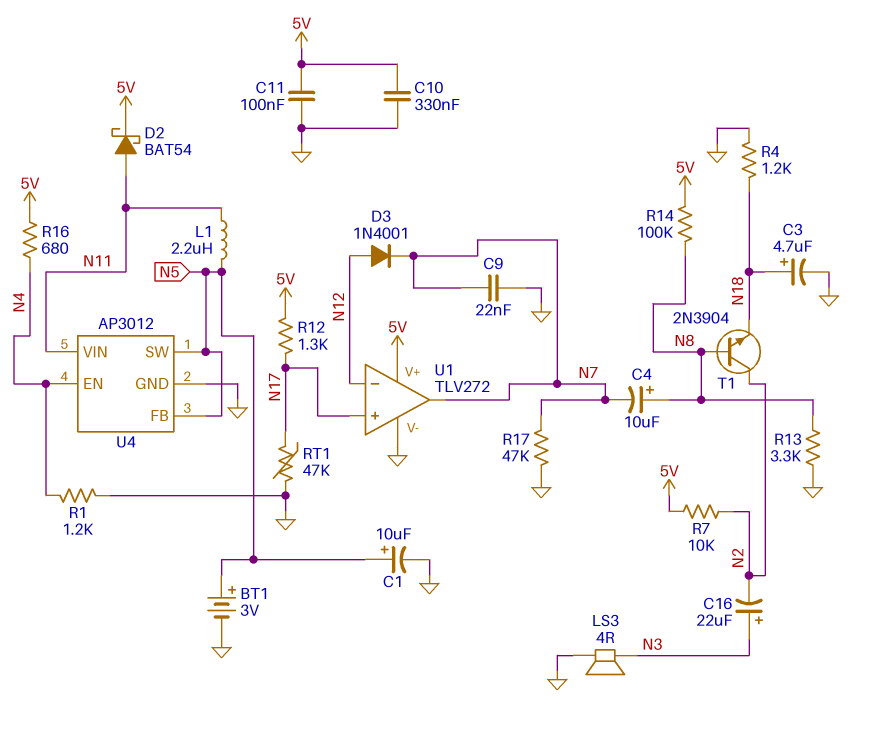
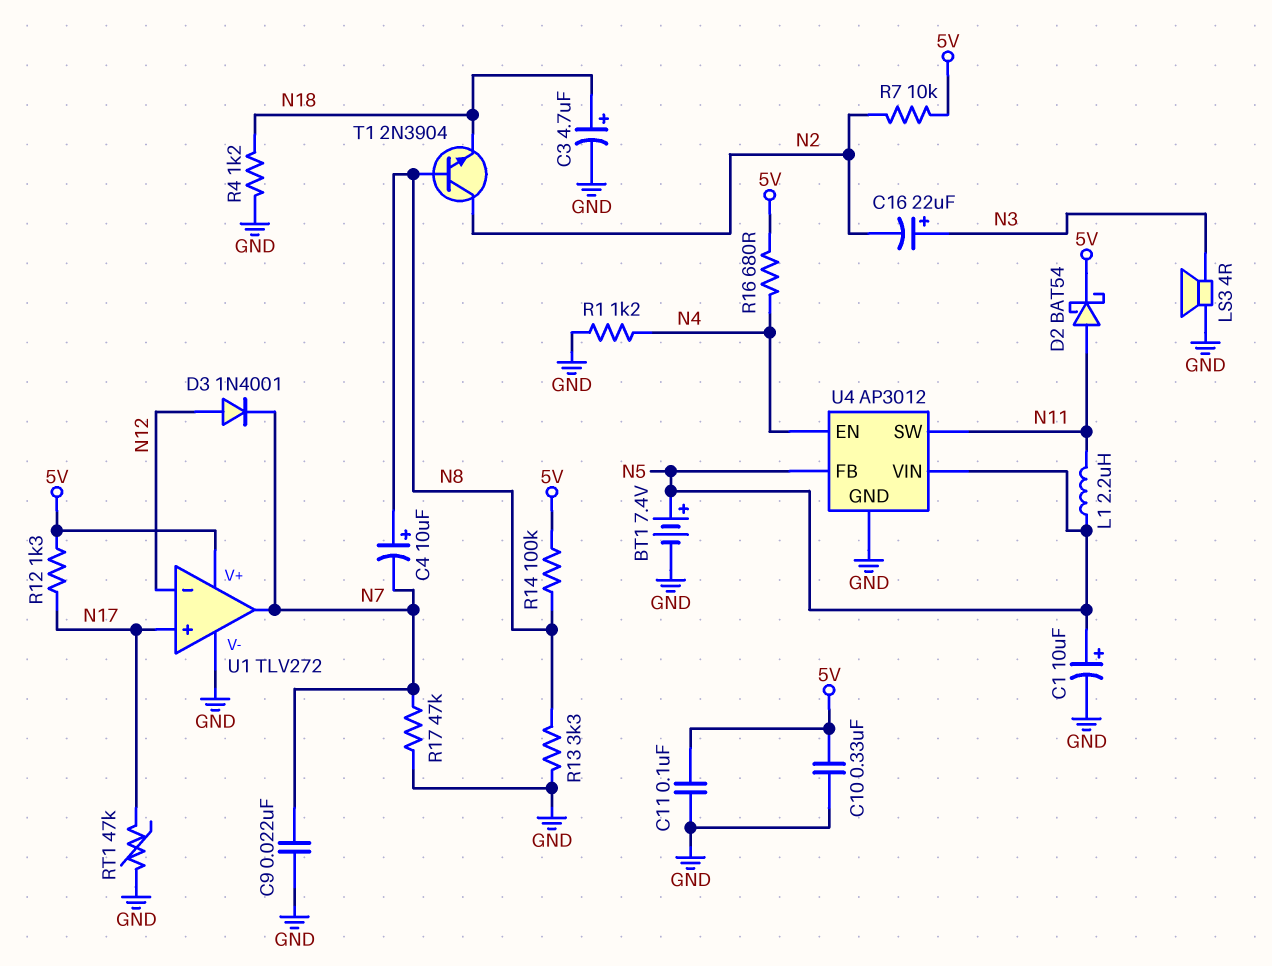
BT1: 3V (plus N5, minus GND) -> 7.4V (plus N5, minus GND)
U4 pin SW: N5 -> N11
U4 pin VIN: N11 -> N5

